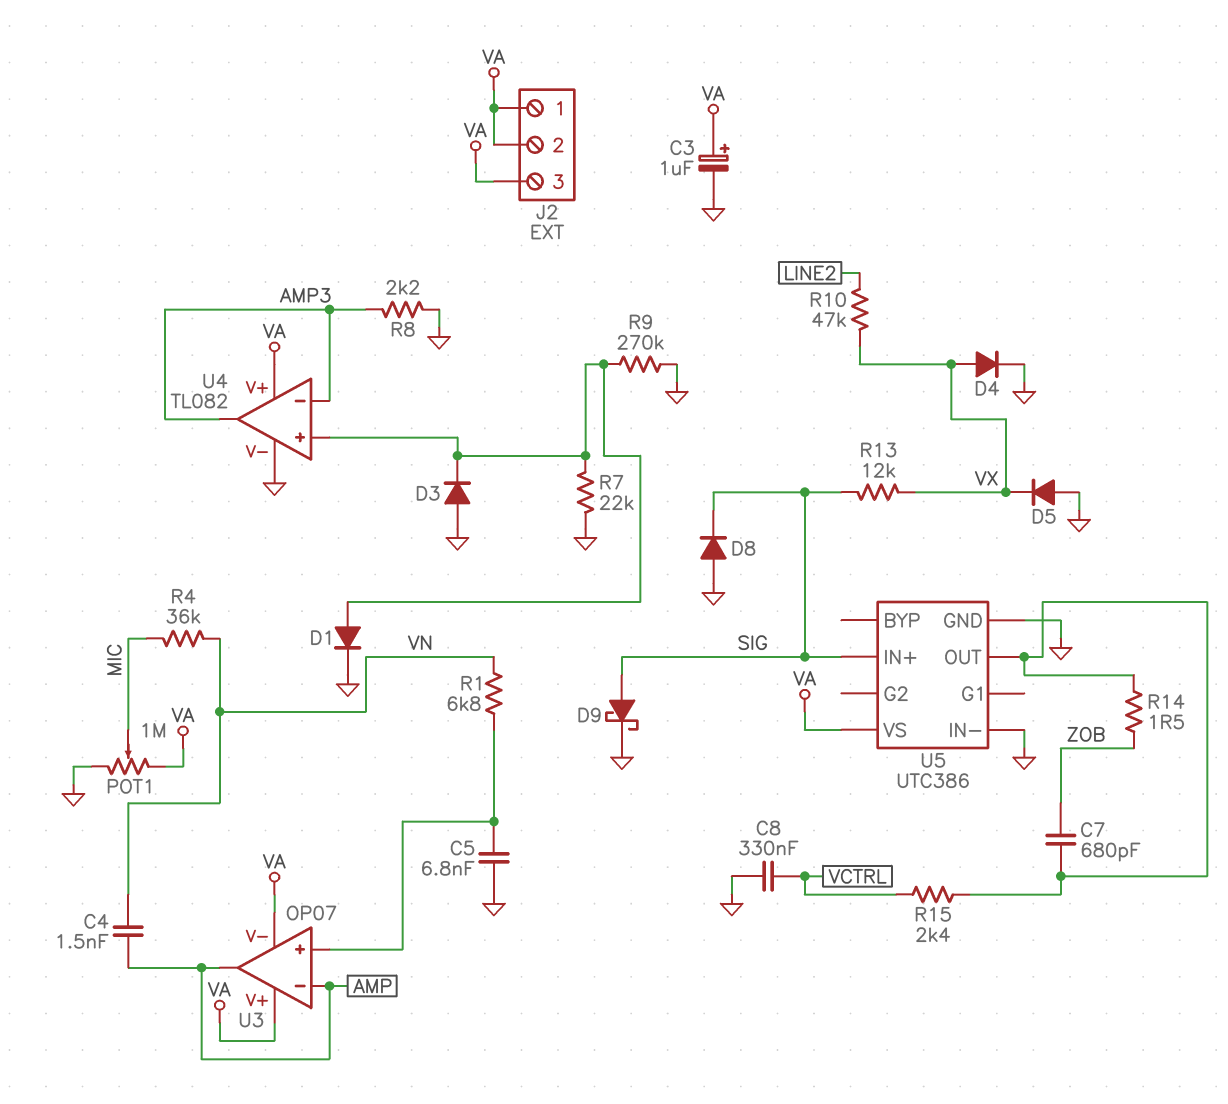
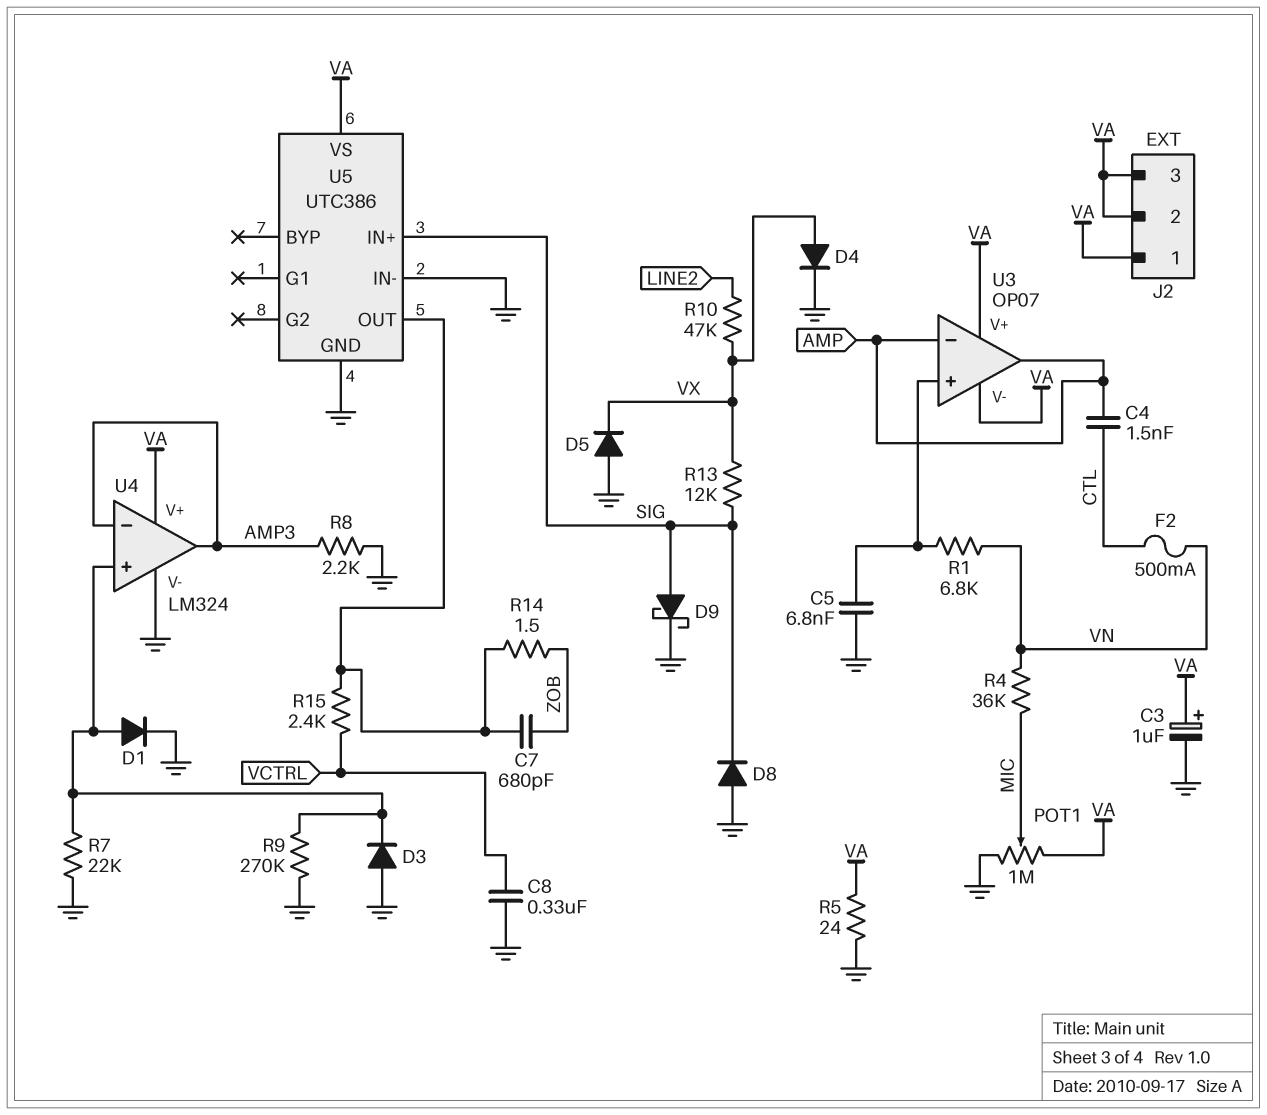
C4: 1.5nF (AMP, VN) -> 1.5nF (AMP, CTL)
F2: none -> 500mA (CTL, VN)
R5: none -> 24 (GND, VA)
U4: TL082 -> LM324

